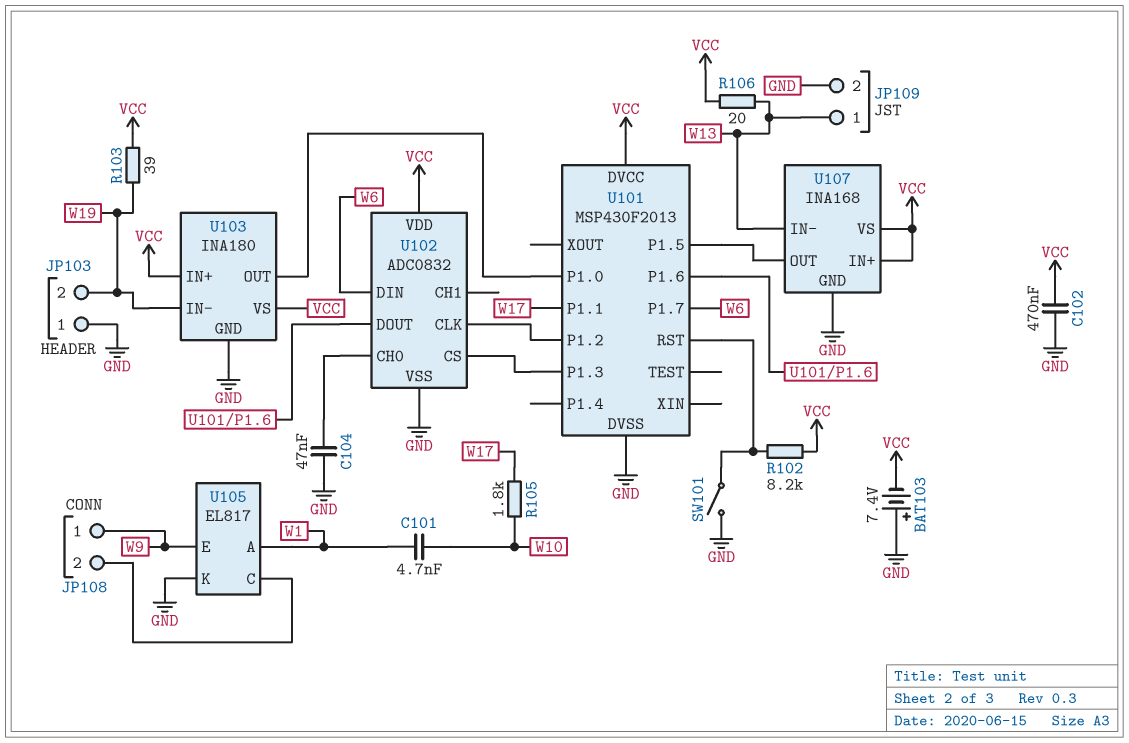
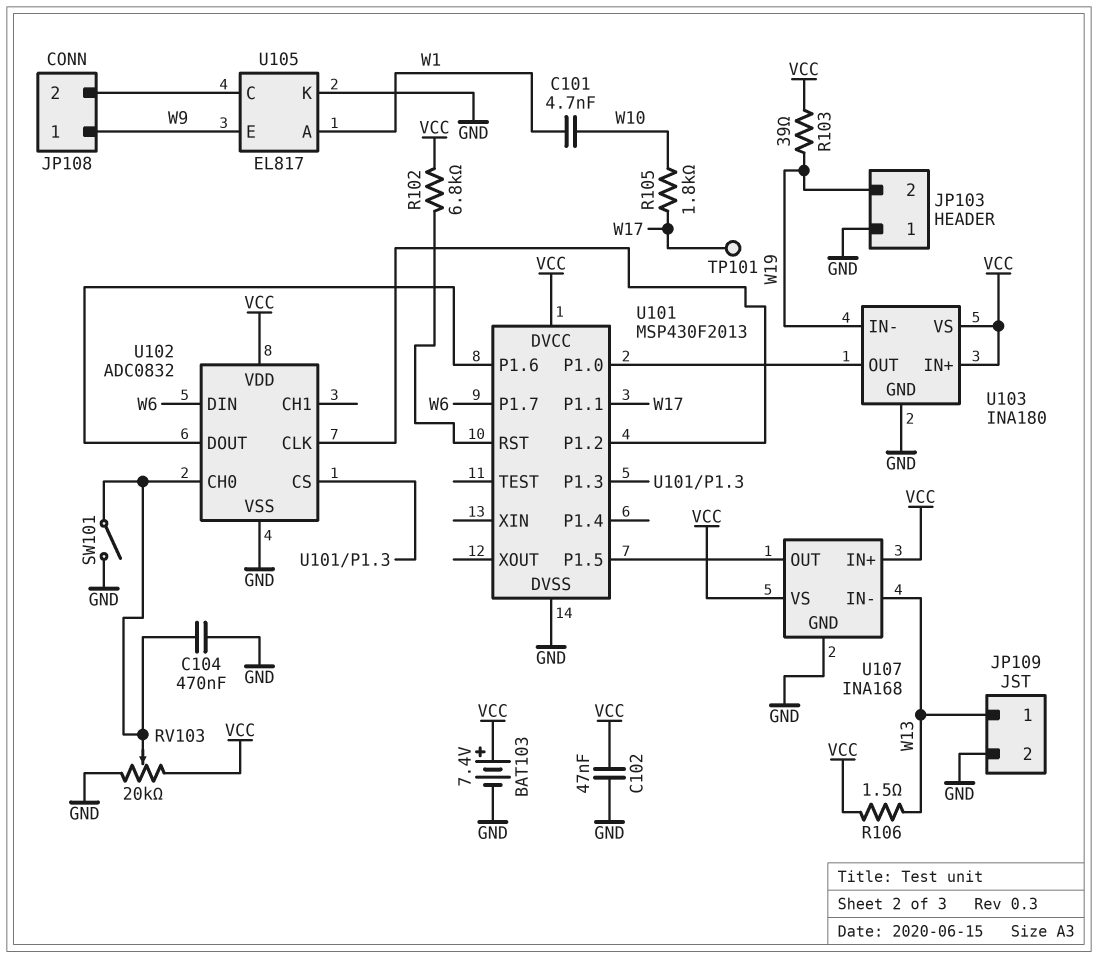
BAT103: 7.4V (plus GND, minus VCC) -> 7.4V (plus VCC, minus GND)
C102: 470nF (GND, VCC) -> 47nF (GND, VCC)
C104: 47nF (GND, U102/CH0) -> 470nF (GND, U102/CH0)
R102: 8.2k (U101/RST, VCC) -> 6.8k (U101/RST, VCC)
R106: 20 (VCC, W13) -> 1.5 (VCC, W13)
RV103: none -> 20k (GND, VCC, wiper U102/CH0)
SW101: switch (GND, U101/RST) -> switch (GND, U102/CH0)
TP101: none -> test point (W17)

